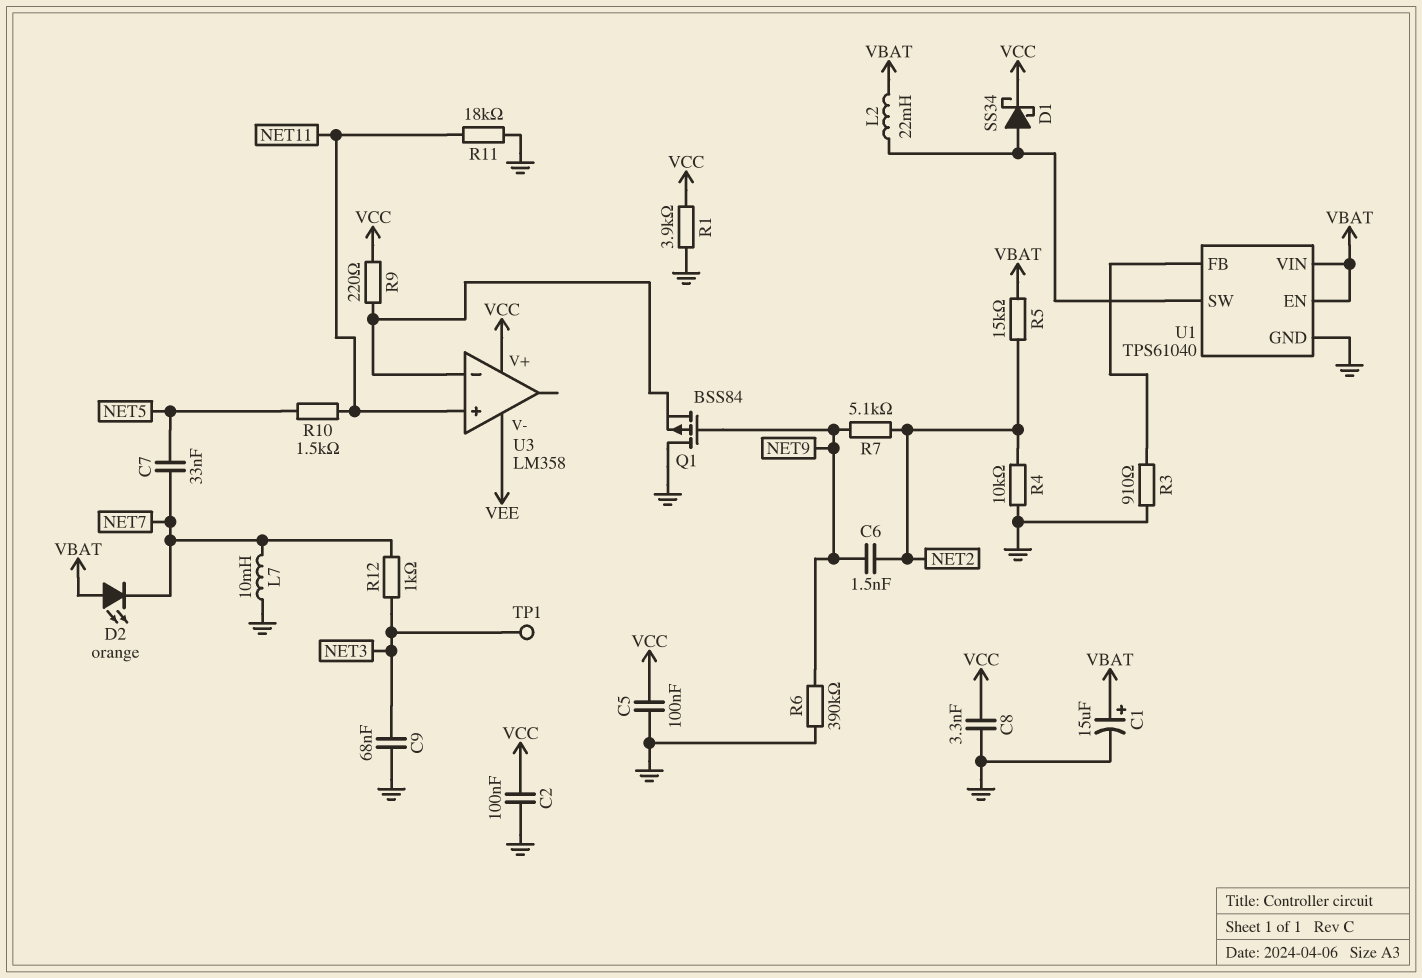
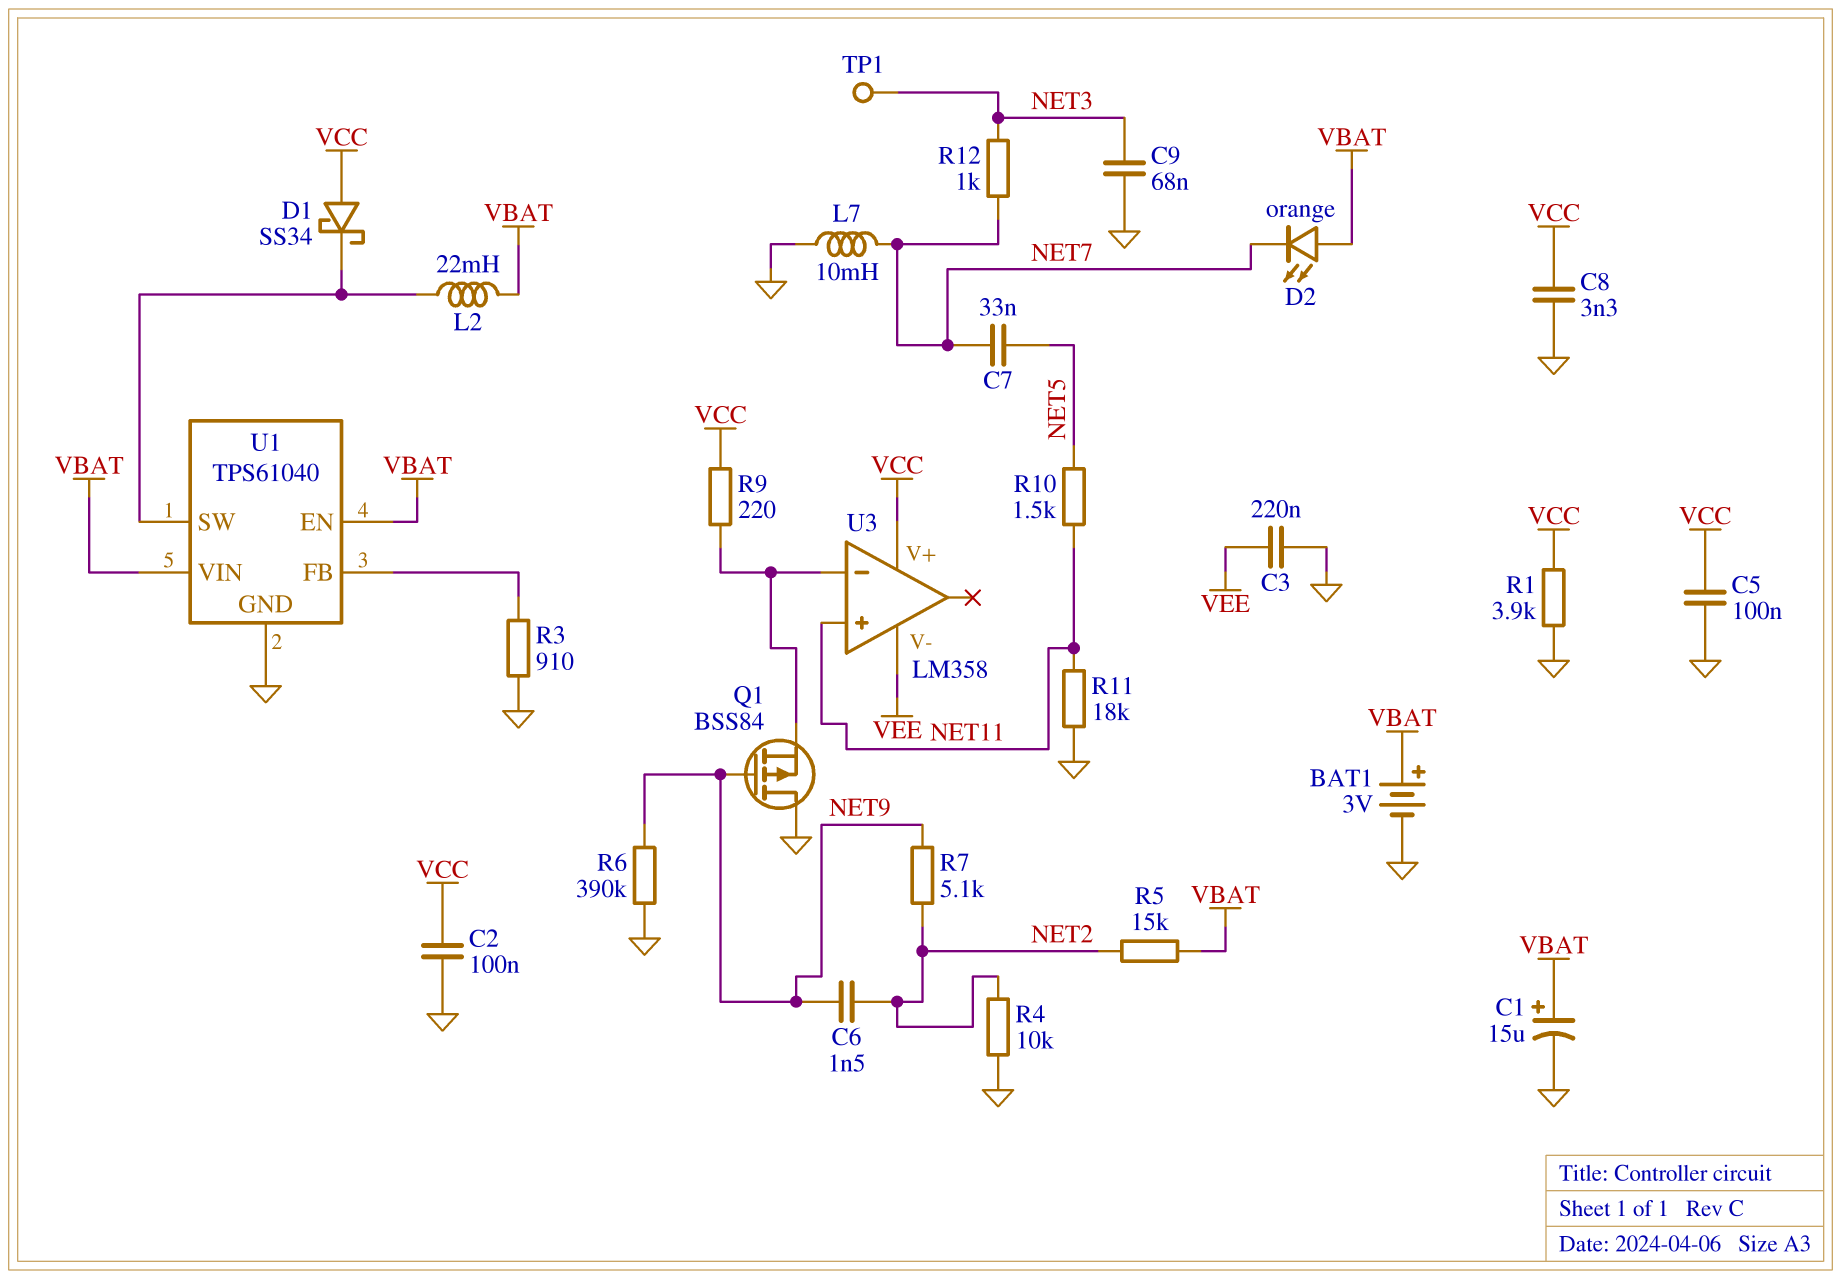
BAT1: none -> 3V (plus VBAT, minus GND)
C3: none -> 220nF (GND, VEE)
D1: schottky SS34 (A U1/SW, K VCC) -> schottky SS34 (A VCC, K U1/SW)

